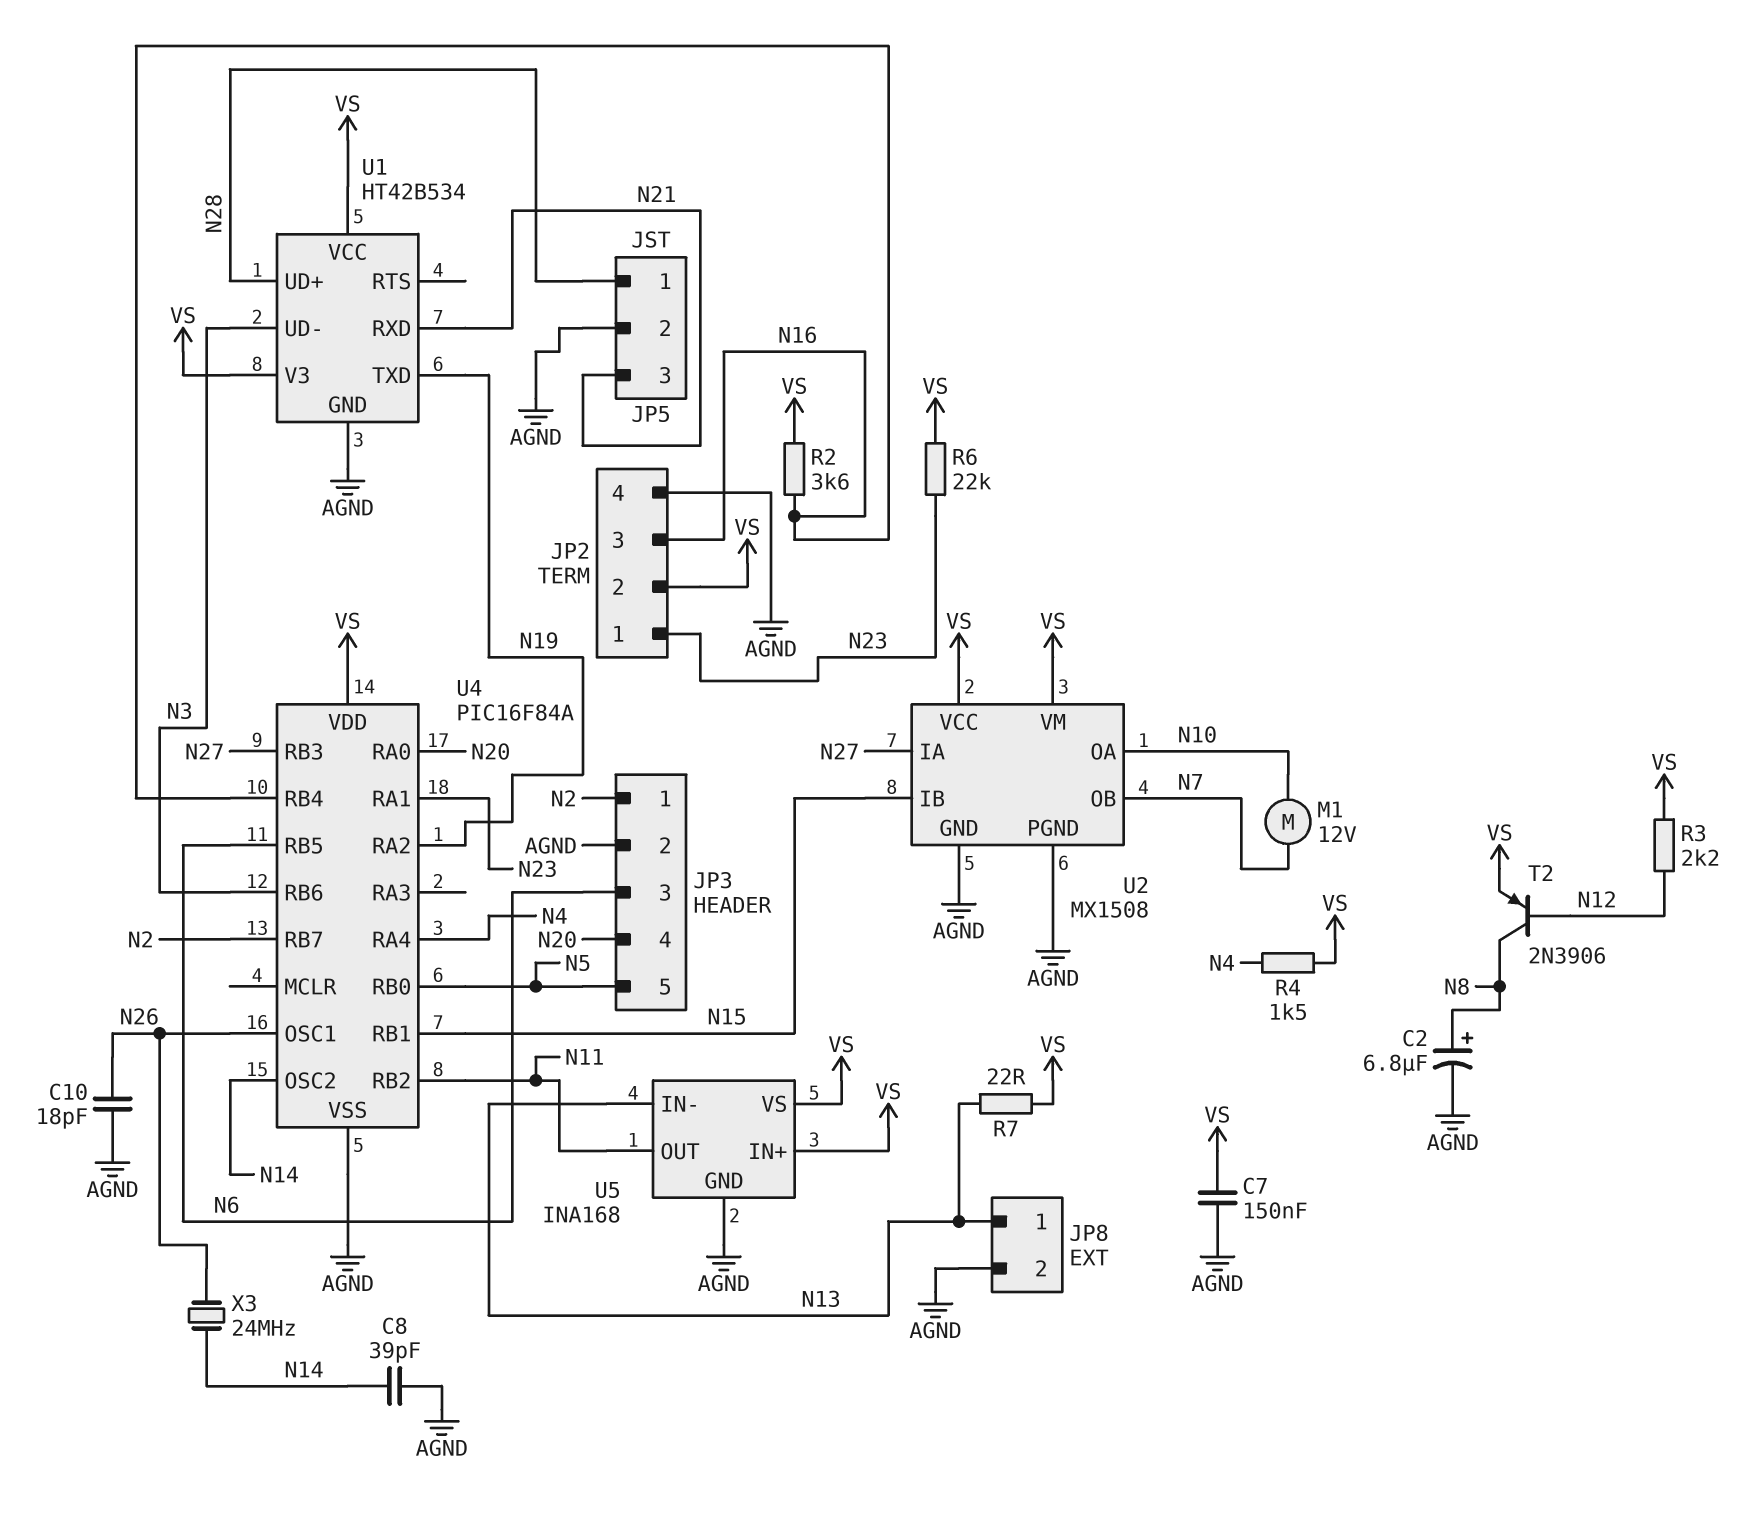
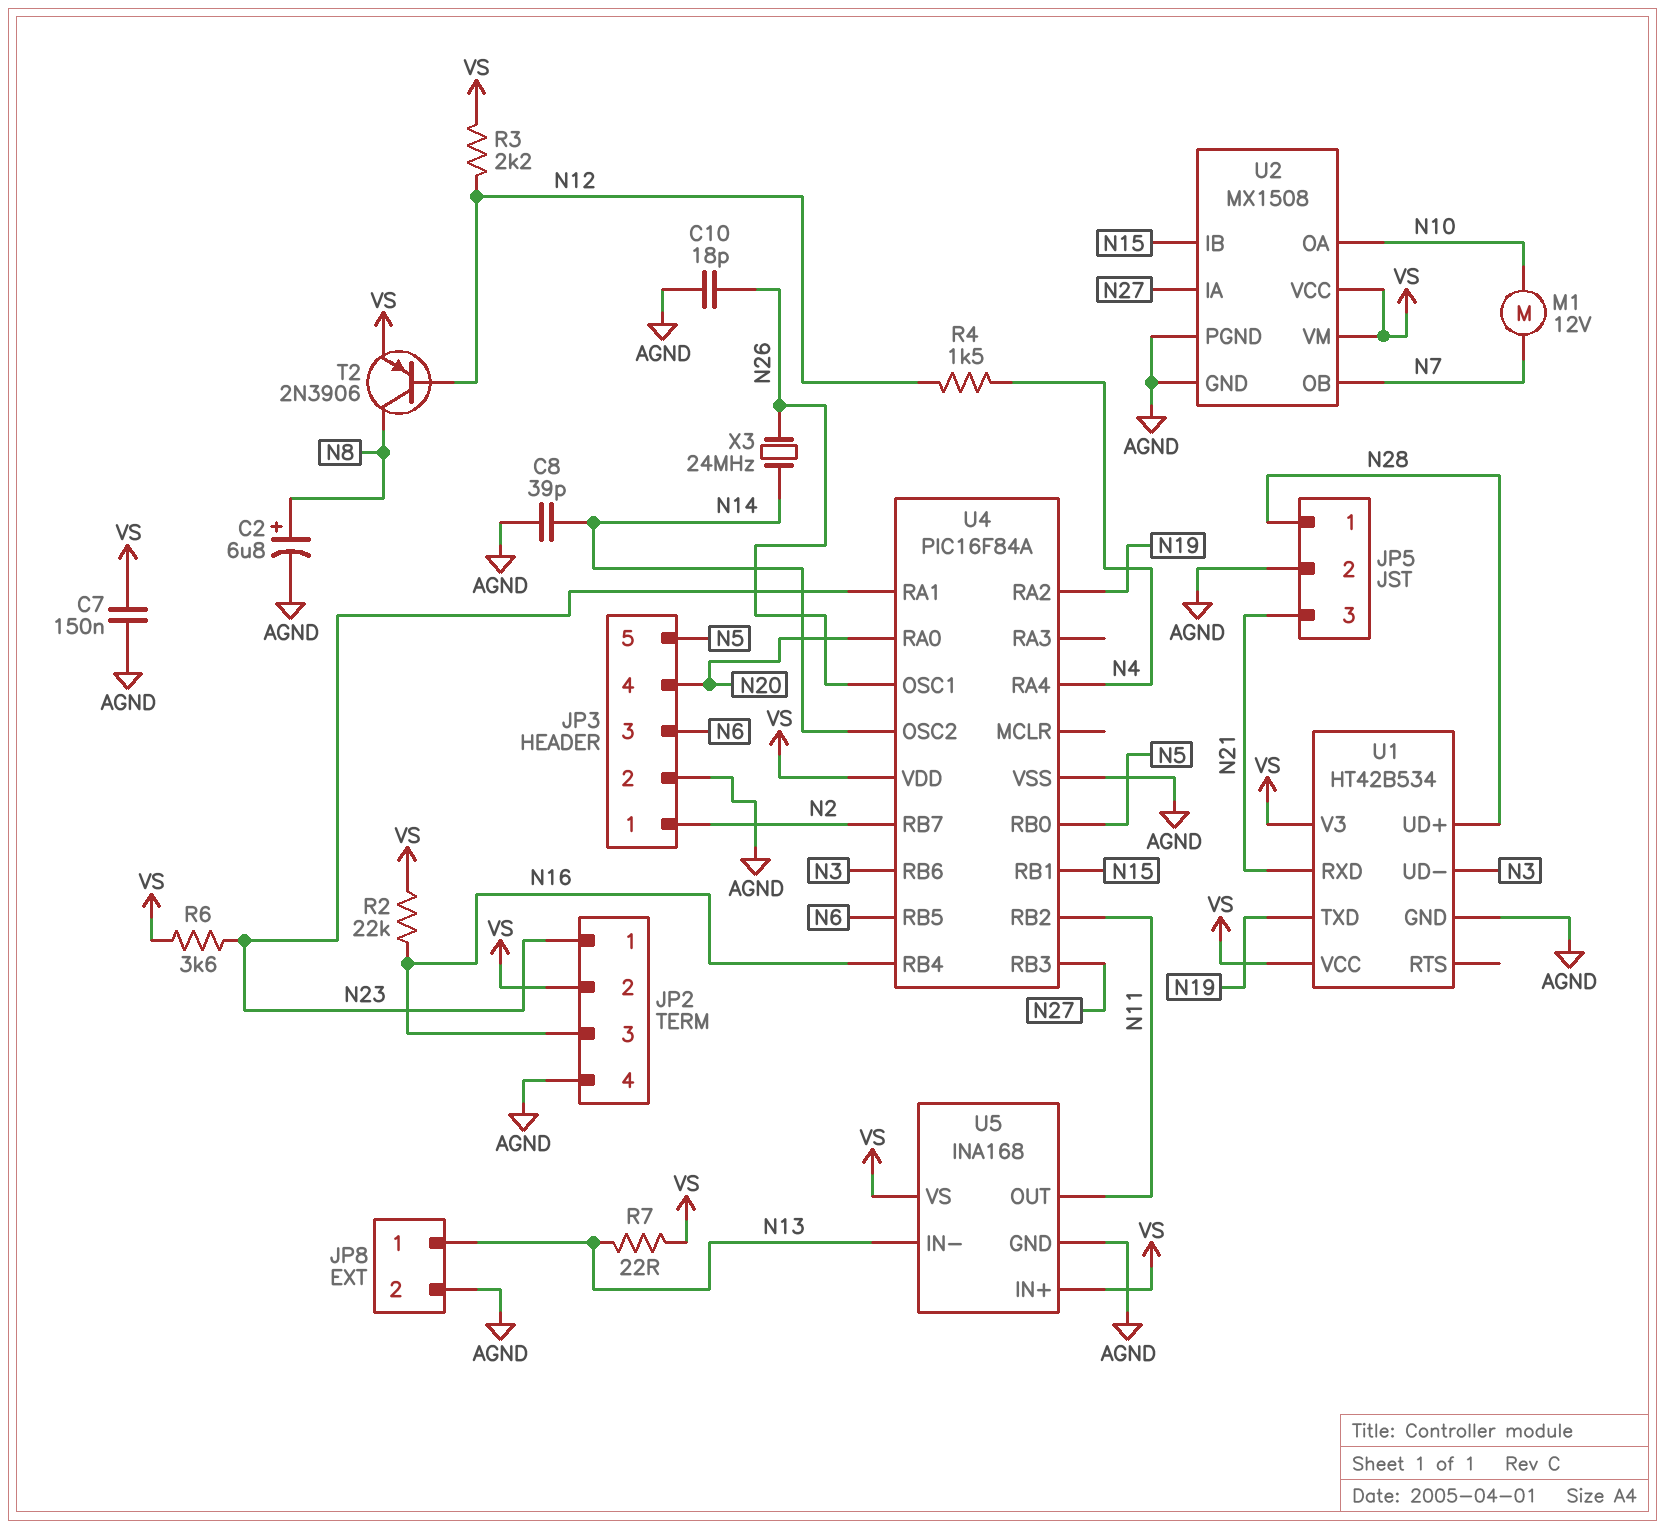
R2: 3.6k (N16, VS) -> 22k (N16, VS)
R4: 1.5k (N4, VS) -> 1.5k (N4, N12)
R6: 22k (N23, VS) -> 3.6k (N23, VS)

